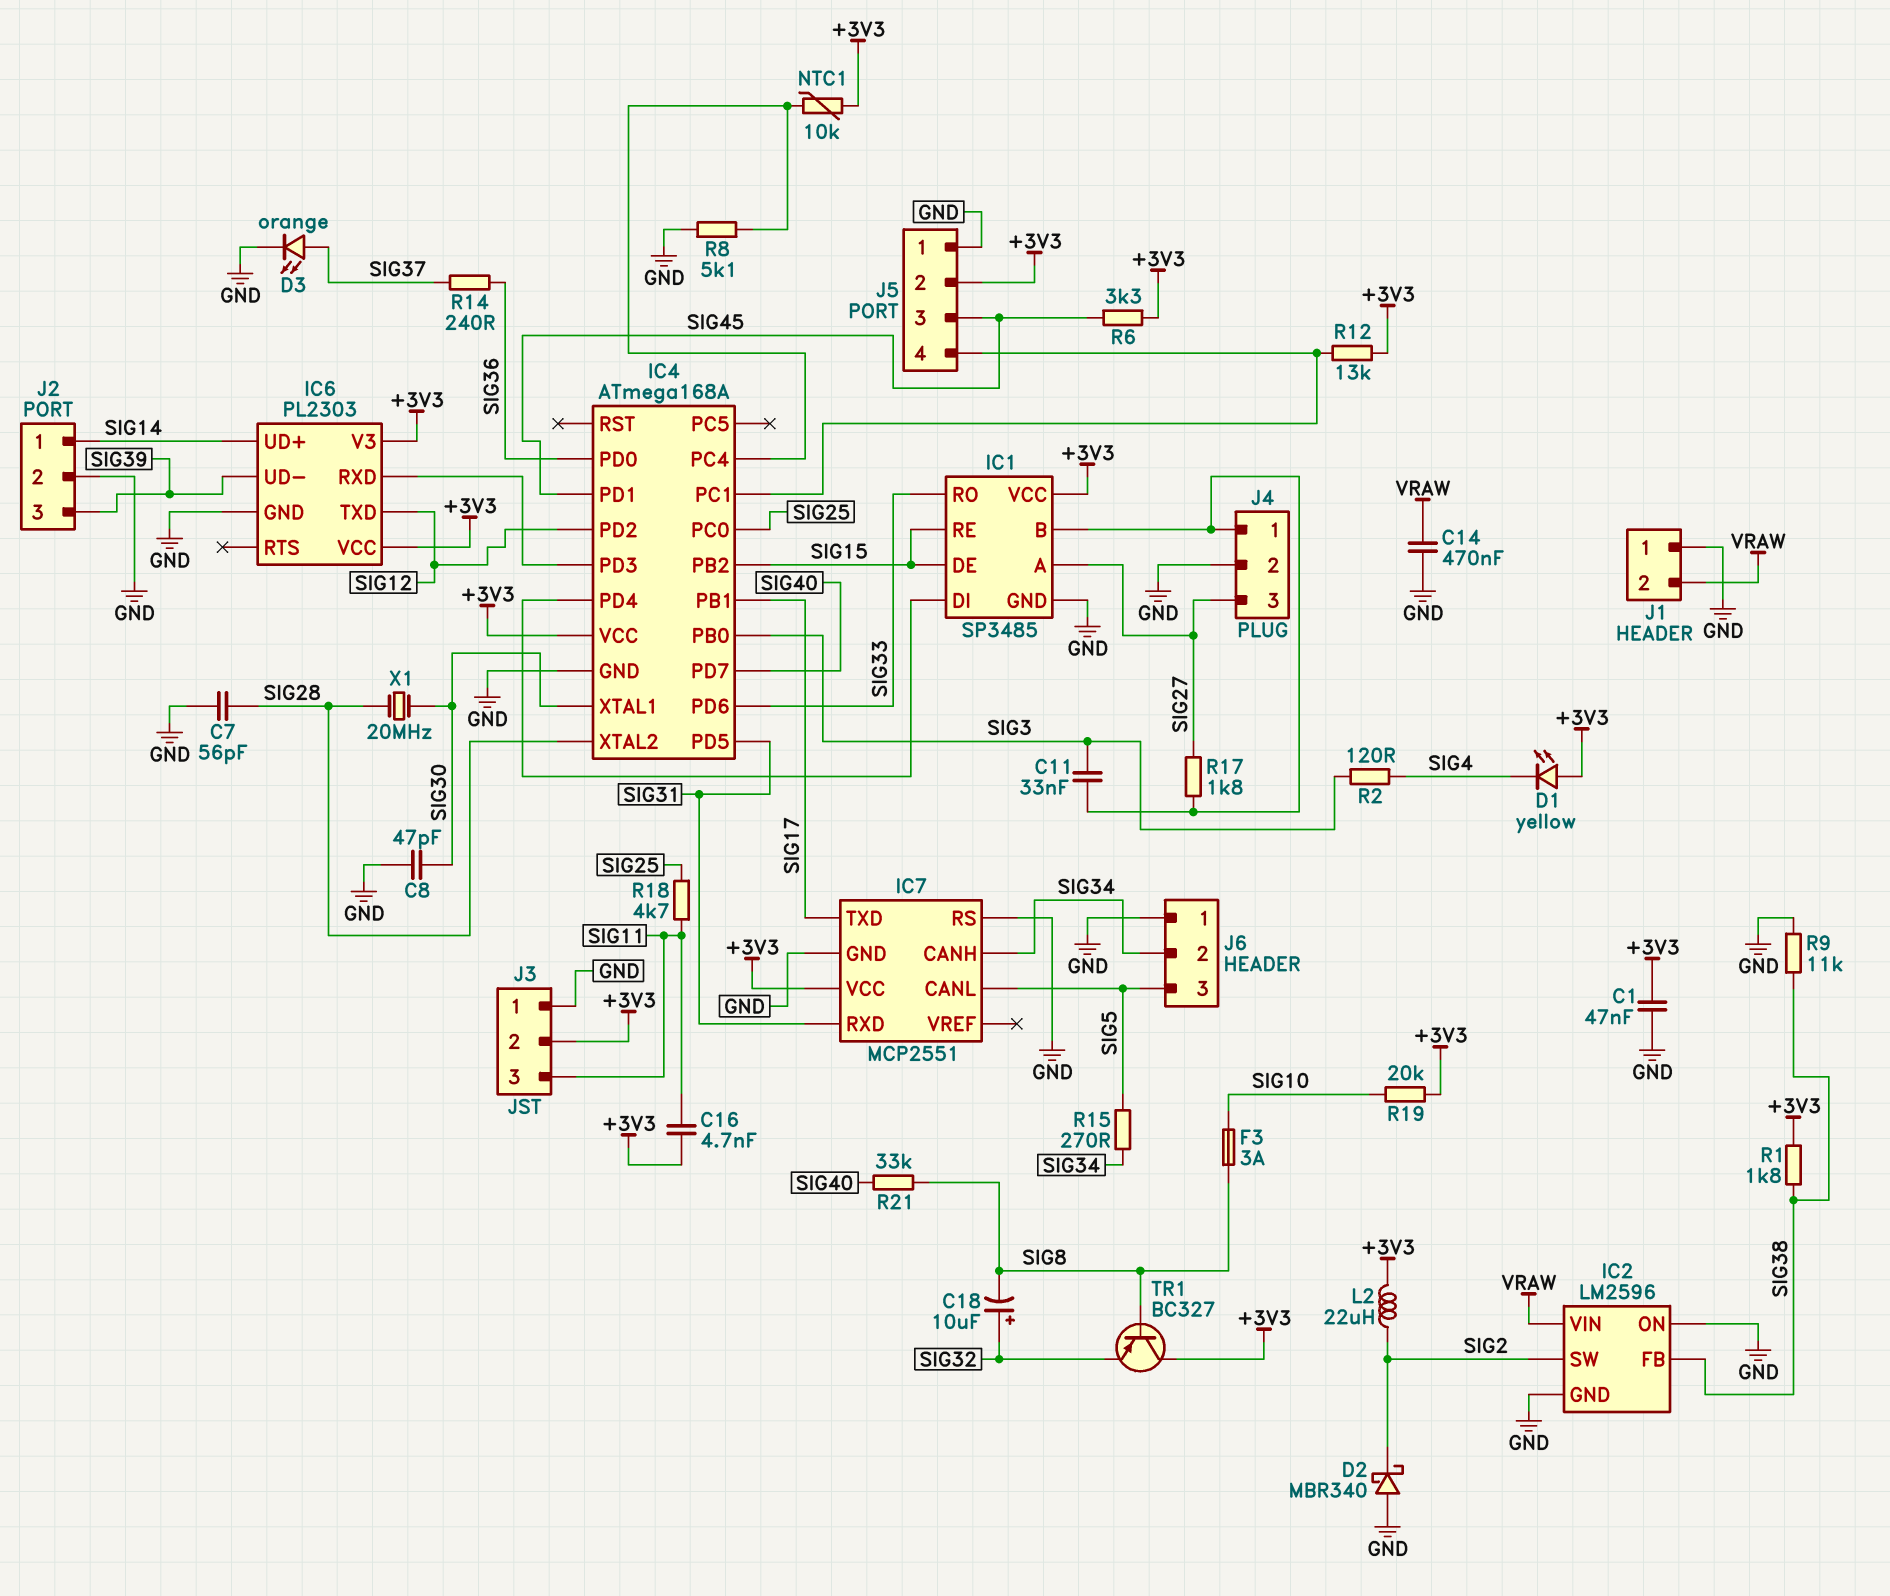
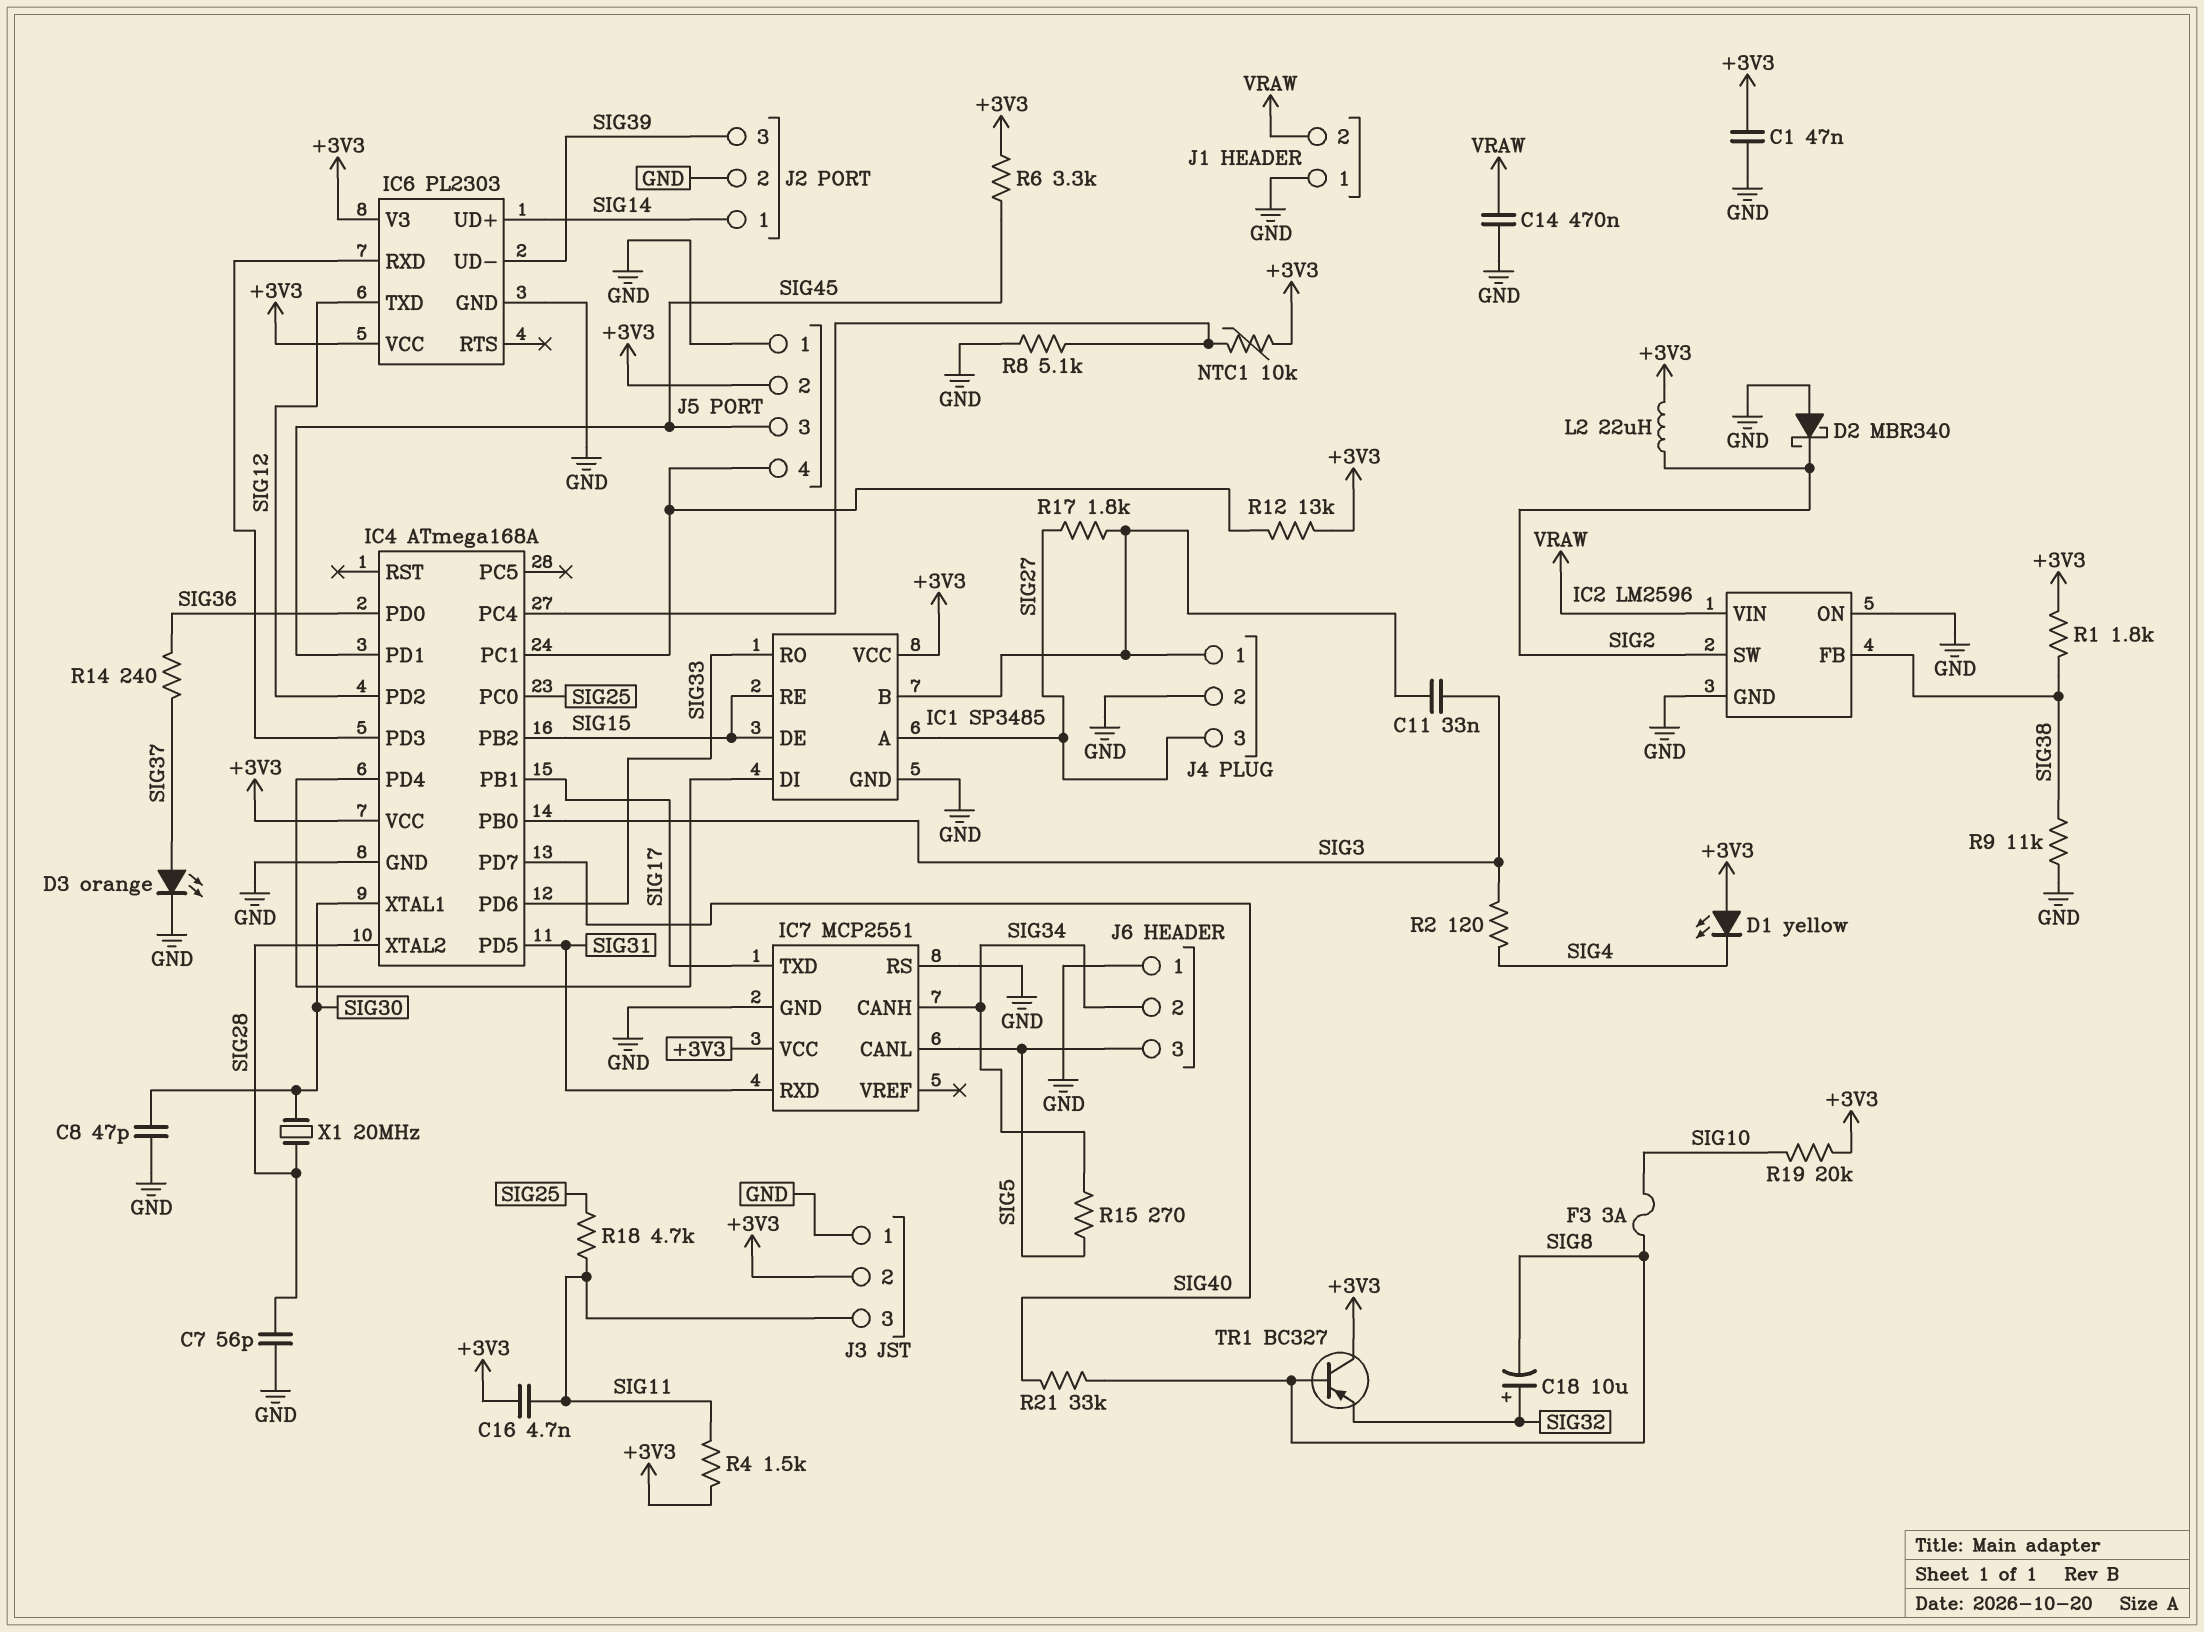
R4: none -> 1.5k (+3V3, SIG11)

